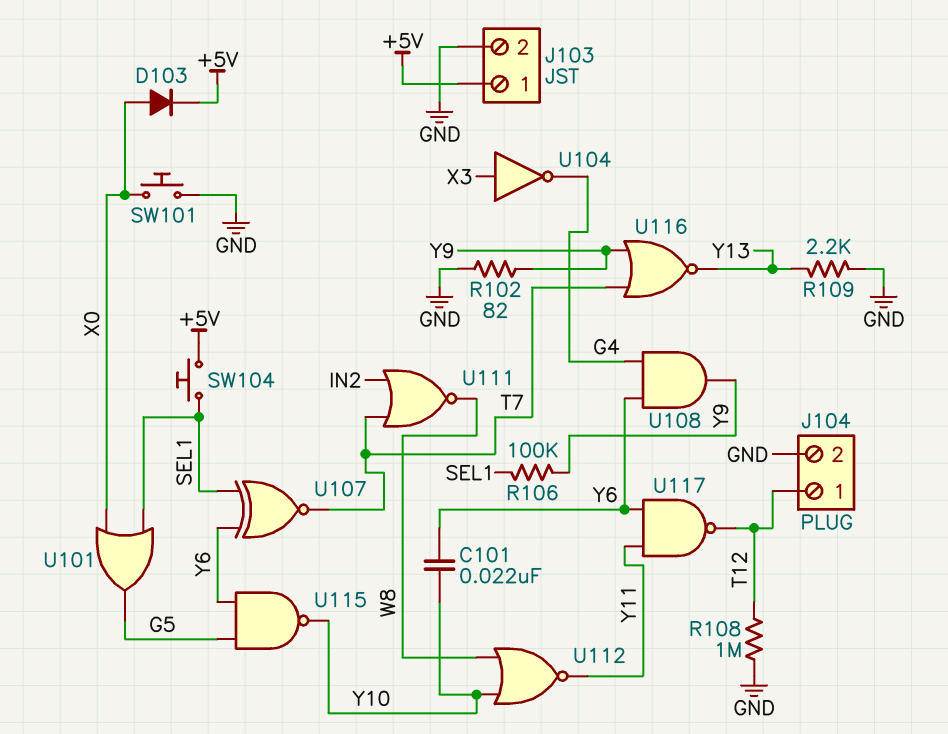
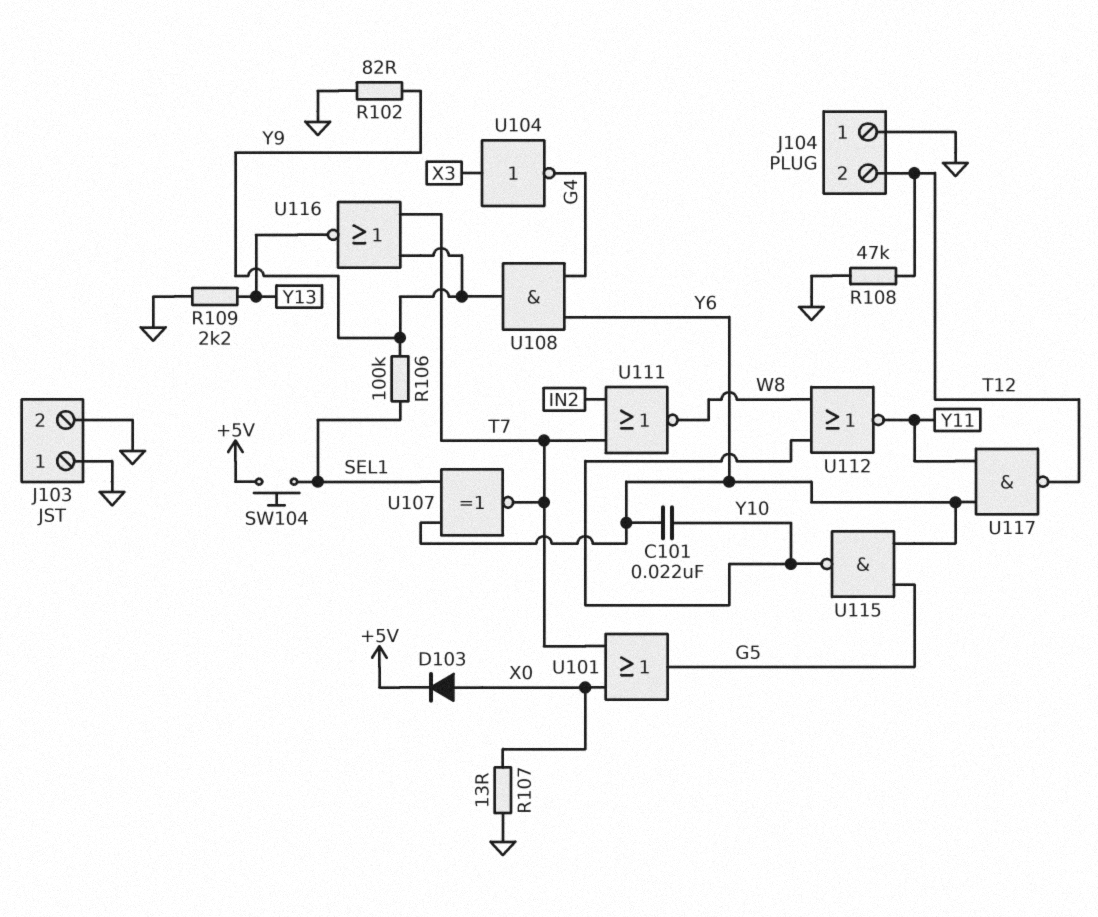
J103 pin 1: +5V -> GND
J104 pin 1: T12 -> GND
J104 pin 2: GND -> T12
R107: none -> 13 (GND, X0)
R108: 1M (GND, T12) -> 47k (GND, T12)
SW101: button (GND, X0) -> none
U101: OR (in SEL1, in X0, out G5) -> OR (in T7, in X0, out G5)

